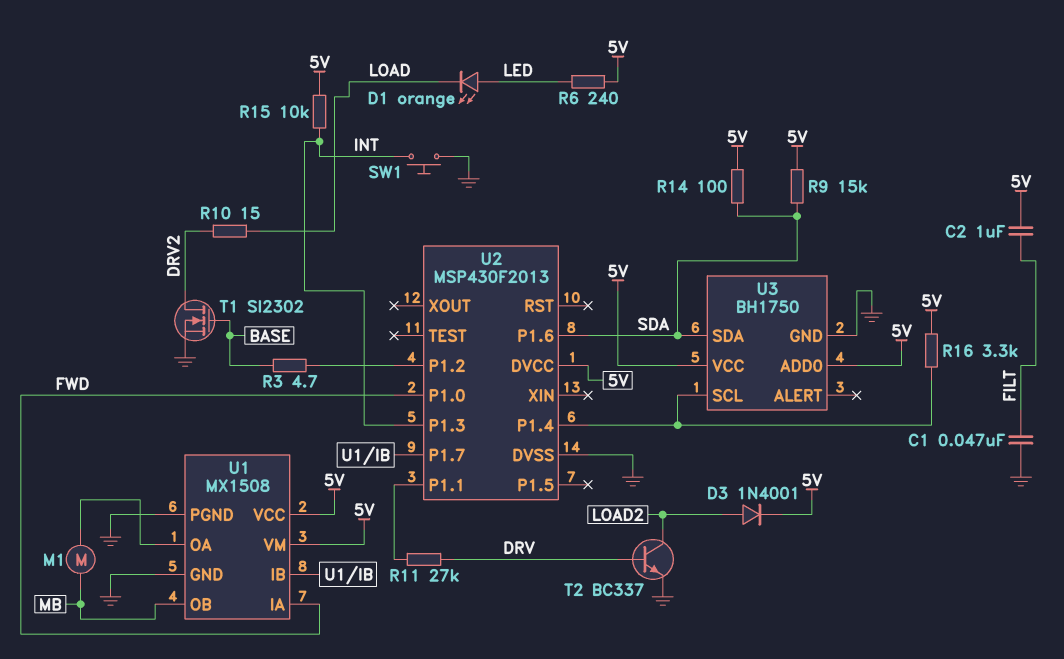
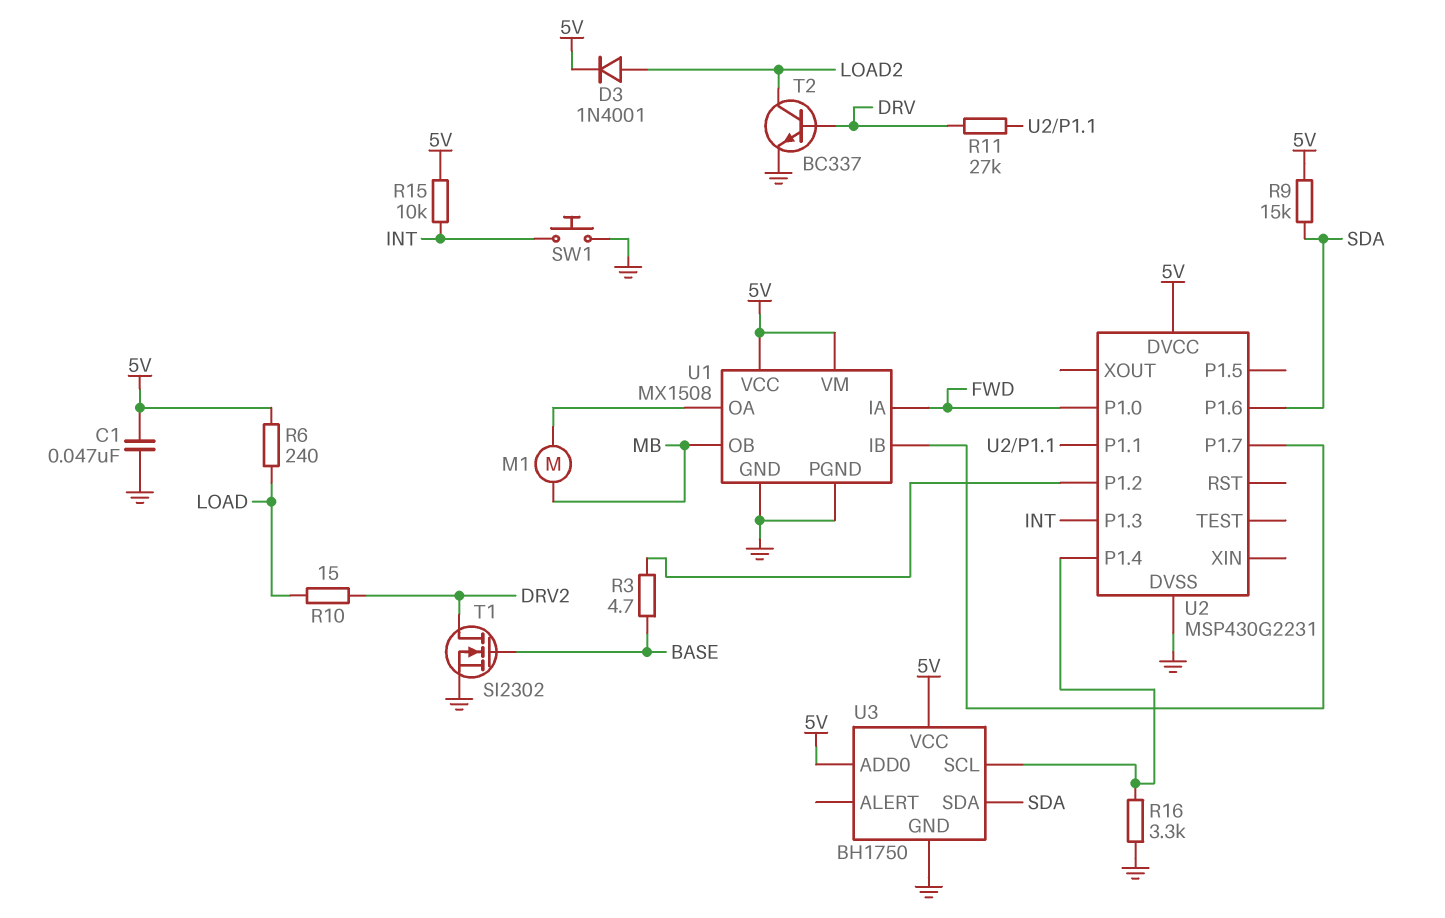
C1: 47nF (FILT, GND) -> 47nF (5V, GND)
C2: 1uF (5V, FILT) -> none
D1: LED orange (A LED, K LOAD) -> none
R6: 240 (5V, LED) -> 240 (5V, LOAD)
R14: 100 (5V, SDA) -> none
R16: 3.3k (5V, U2/P1.4) -> 3.3k (GND, U2/P1.4)
U2: MSP430F2013 -> MSP430G2231

